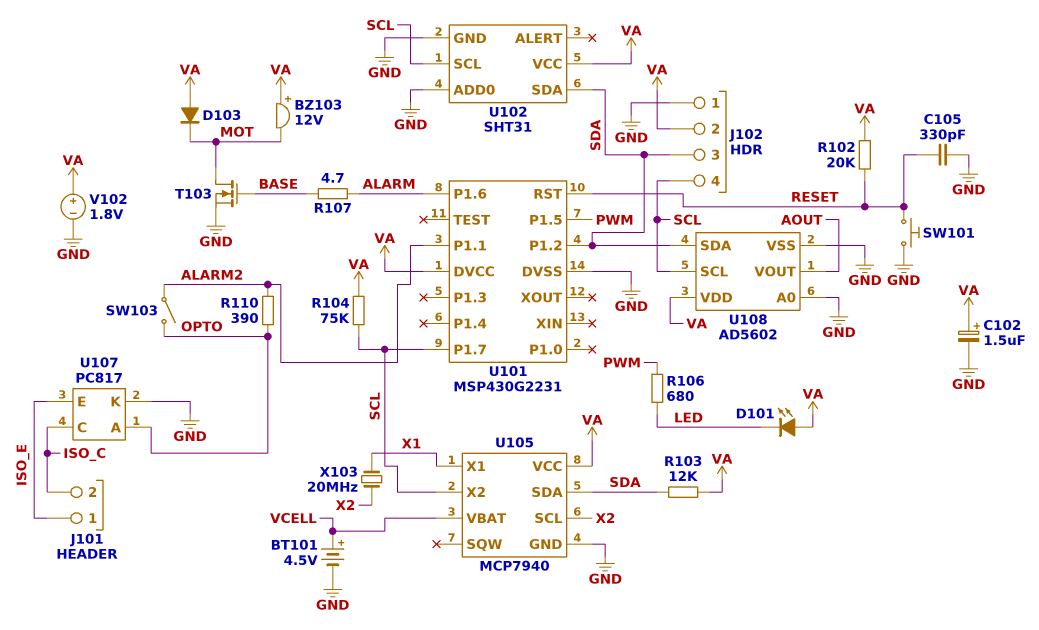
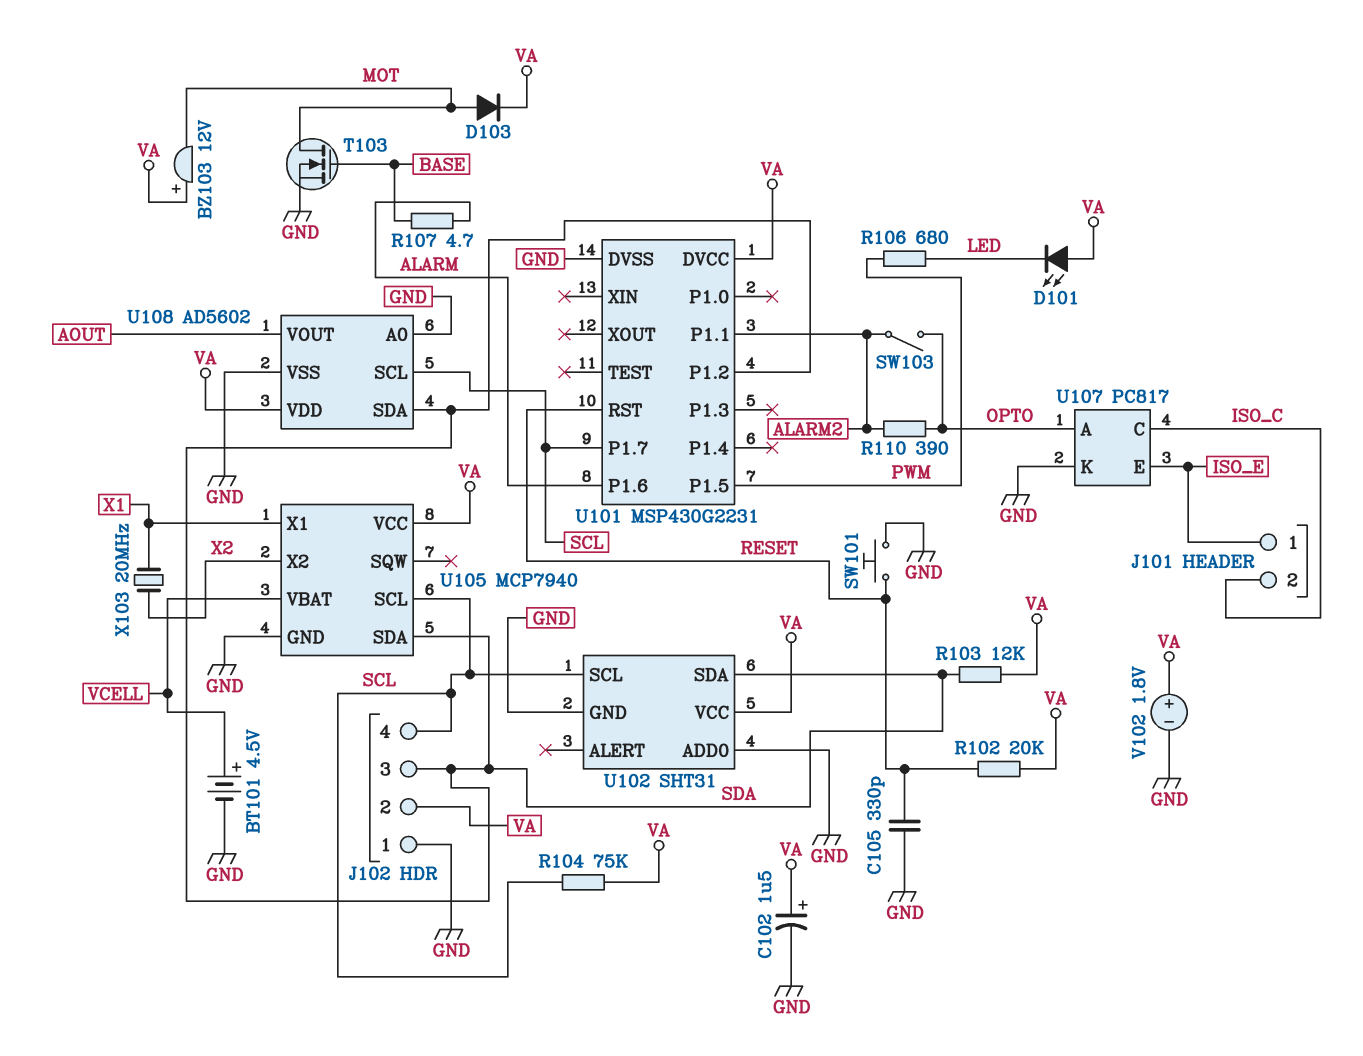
D103: diode (A VA, K MOT) -> diode (A MOT, K VA)
U105 pin SCL: X2 -> SCL
U105 pin X2: SCL -> X2

